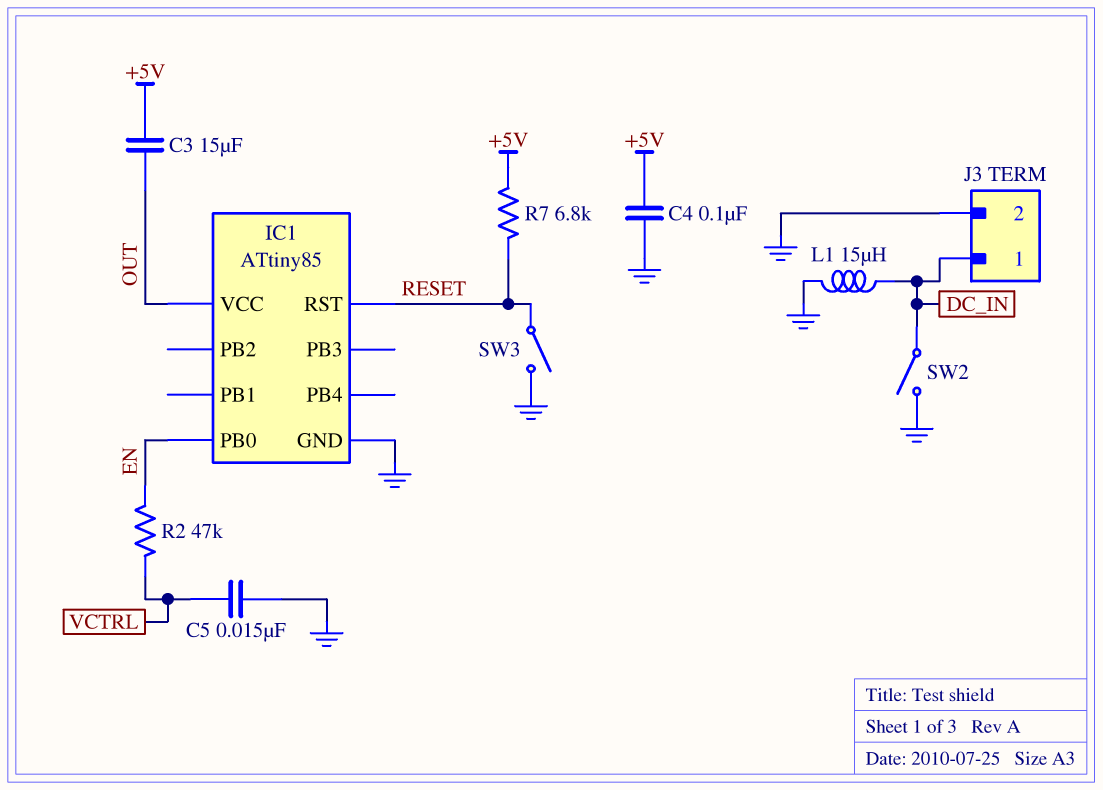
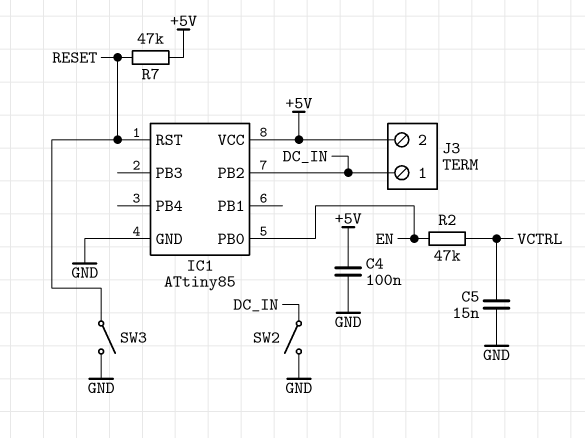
C3: 15uF (+5V, OUT) -> none
IC1 pin PB2: none -> DC_IN
IC1 pin VCC: OUT -> +5V
J3 pin 2: GND -> +5V
L1: 15uH (DC_IN, GND) -> none
R7: 6.8k (+5V, RESET) -> 47k (+5V, RESET)

